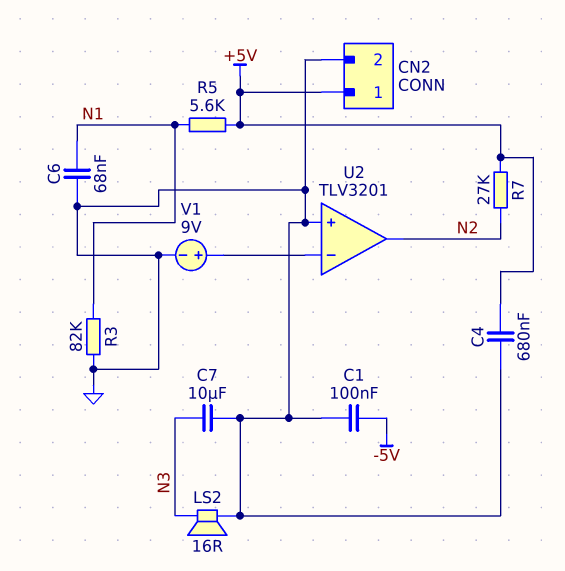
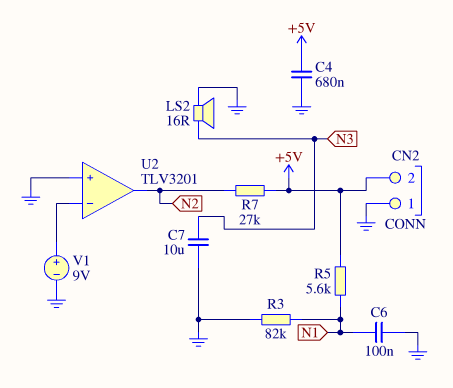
C1: 100nF (-5V, GND) -> none
C6: 68nF (GND, N1) -> 100nF (GND, N1)
CN2 pin 1: +5V -> GND
CN2 pin 2: GND -> +5V

